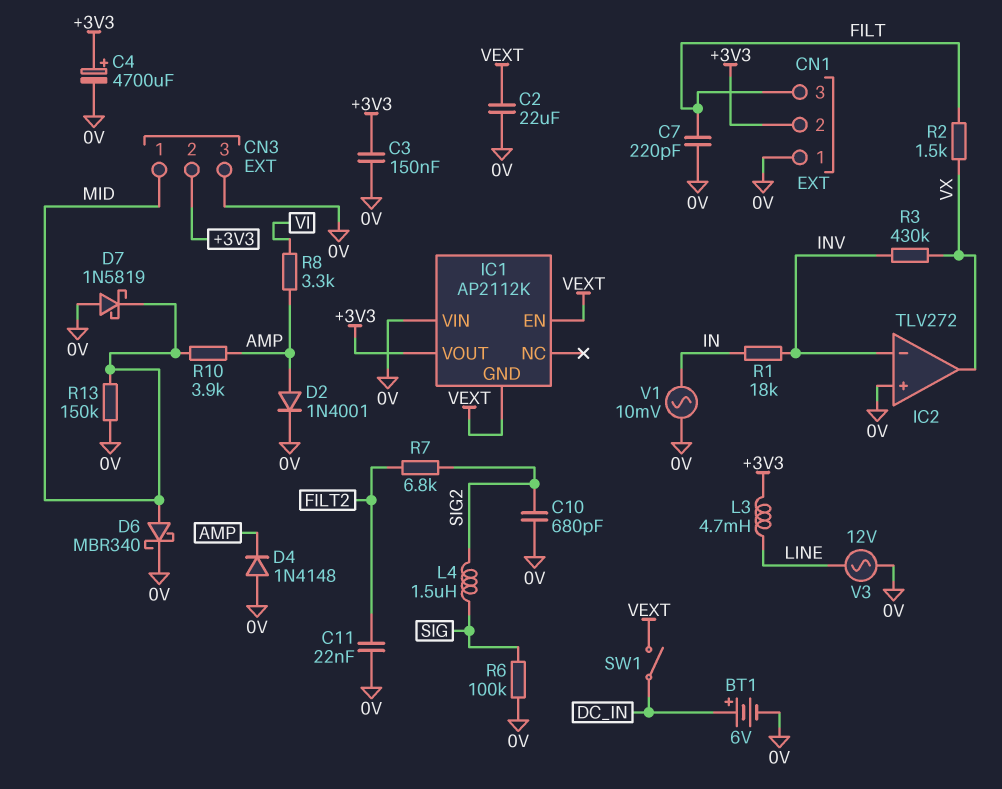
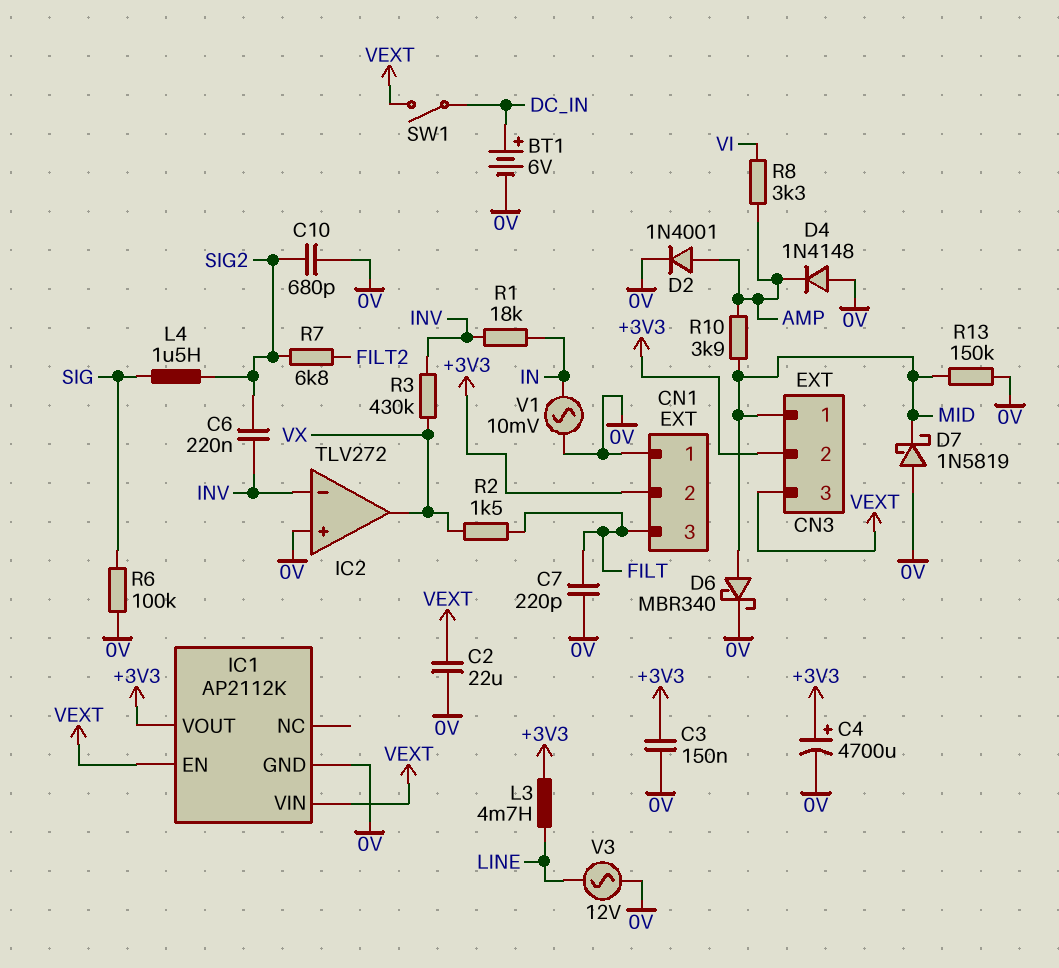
C6: none -> 220nF (INV, SIG2)
C11: 22nF (0V, FILT2) -> none
CN3 pin 3: 0V -> VEXT
IC1 pin GND: VEXT -> 0V
IC1 pin VIN: 0V -> VEXT

